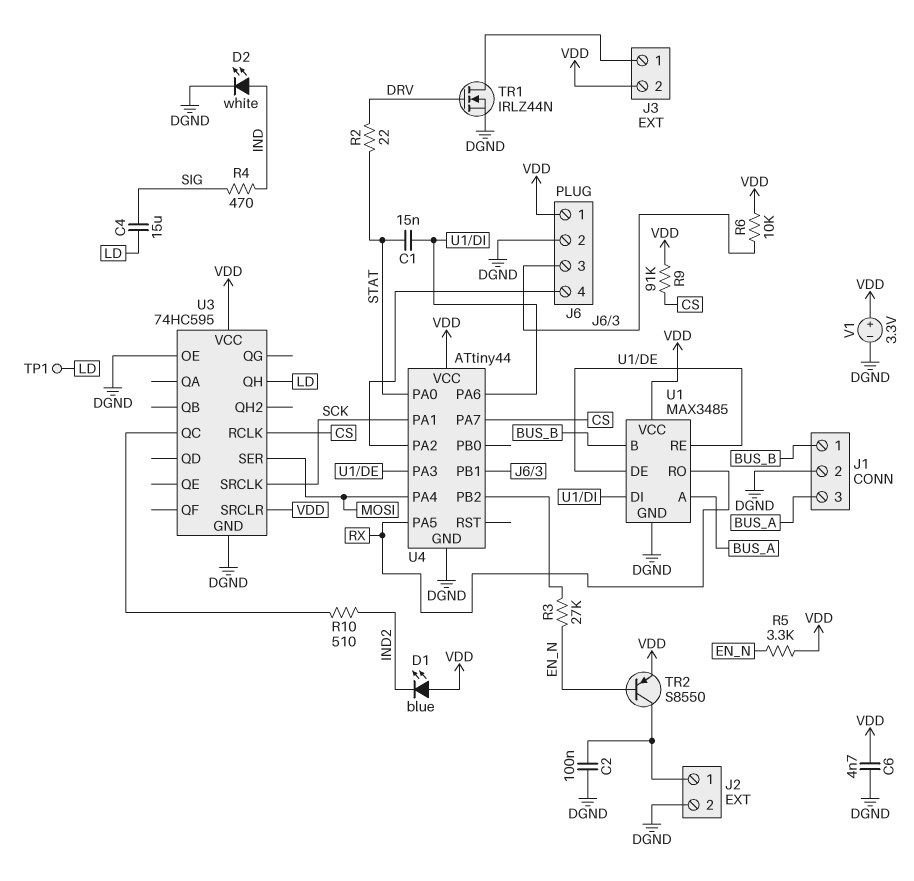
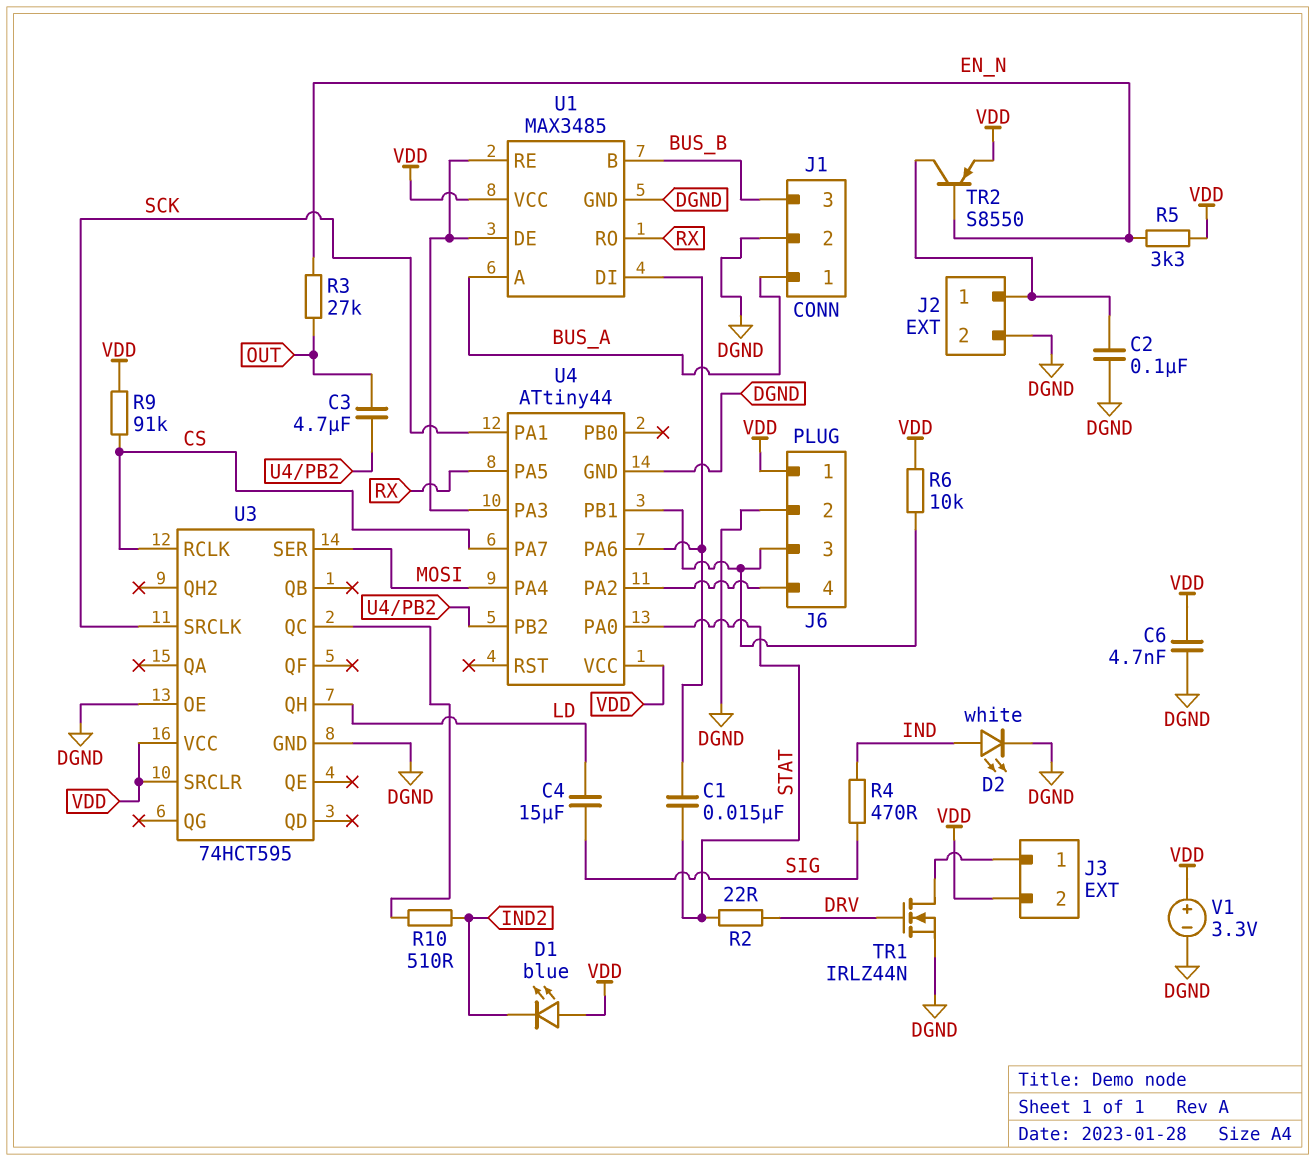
C3: none -> 4.7uF (OUT, U4/PB2)
J1 pin 1: BUS_B -> BUS_A
J1 pin 3: BUS_A -> BUS_B
R3: 27k (EN_N, U4/PB2) -> 27k (EN_N, OUT)
TP1: test point (LD) -> none
U3: 74HC595 -> 74HCT595

